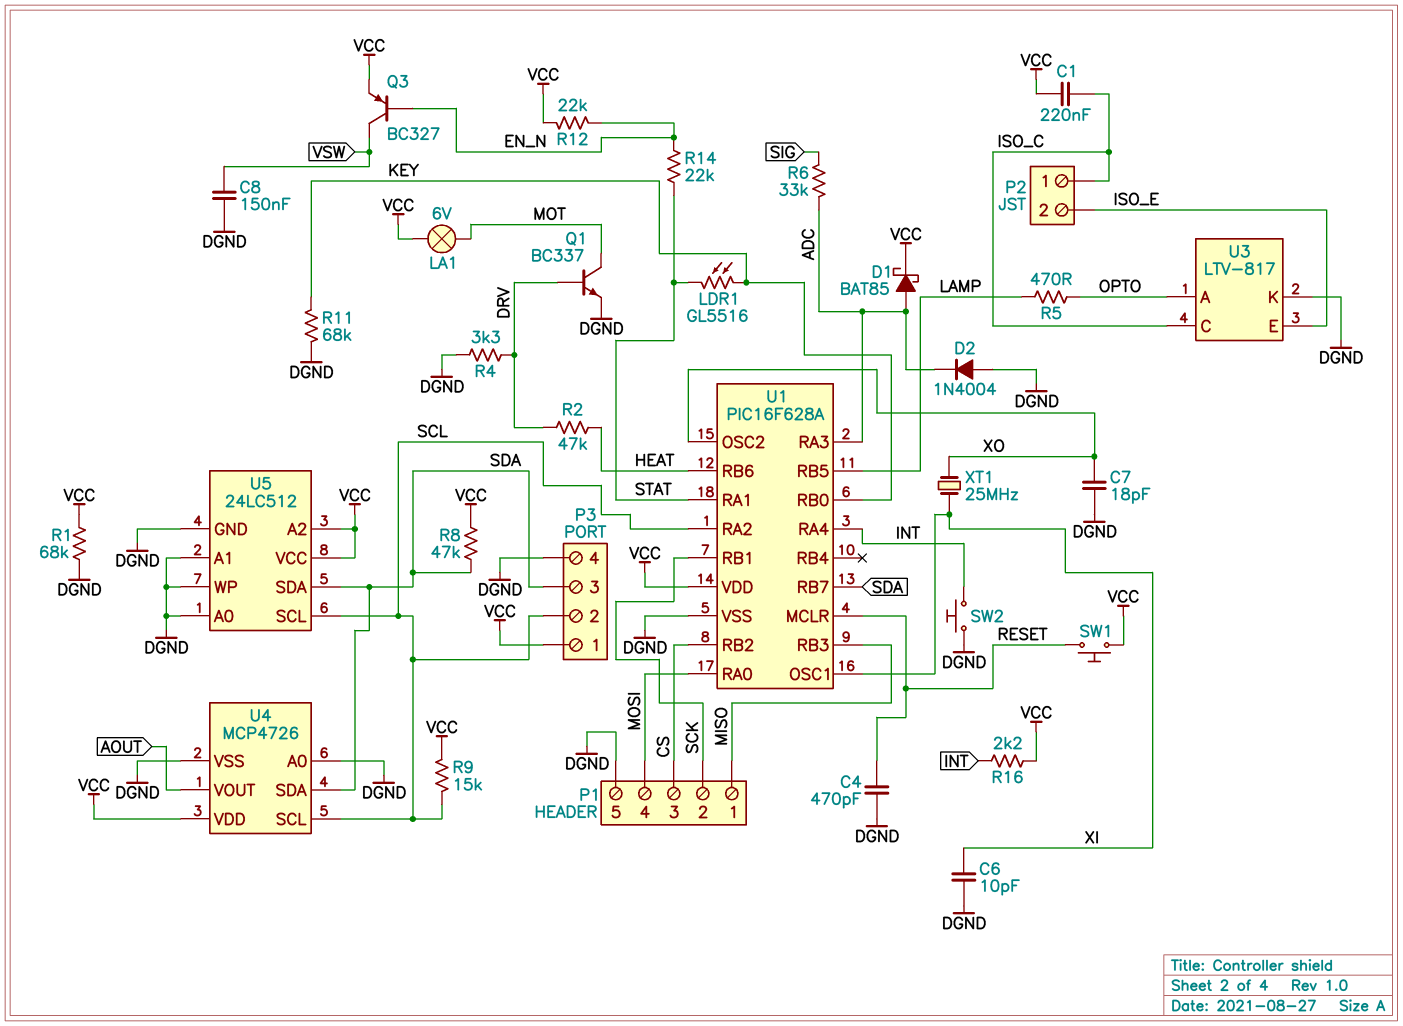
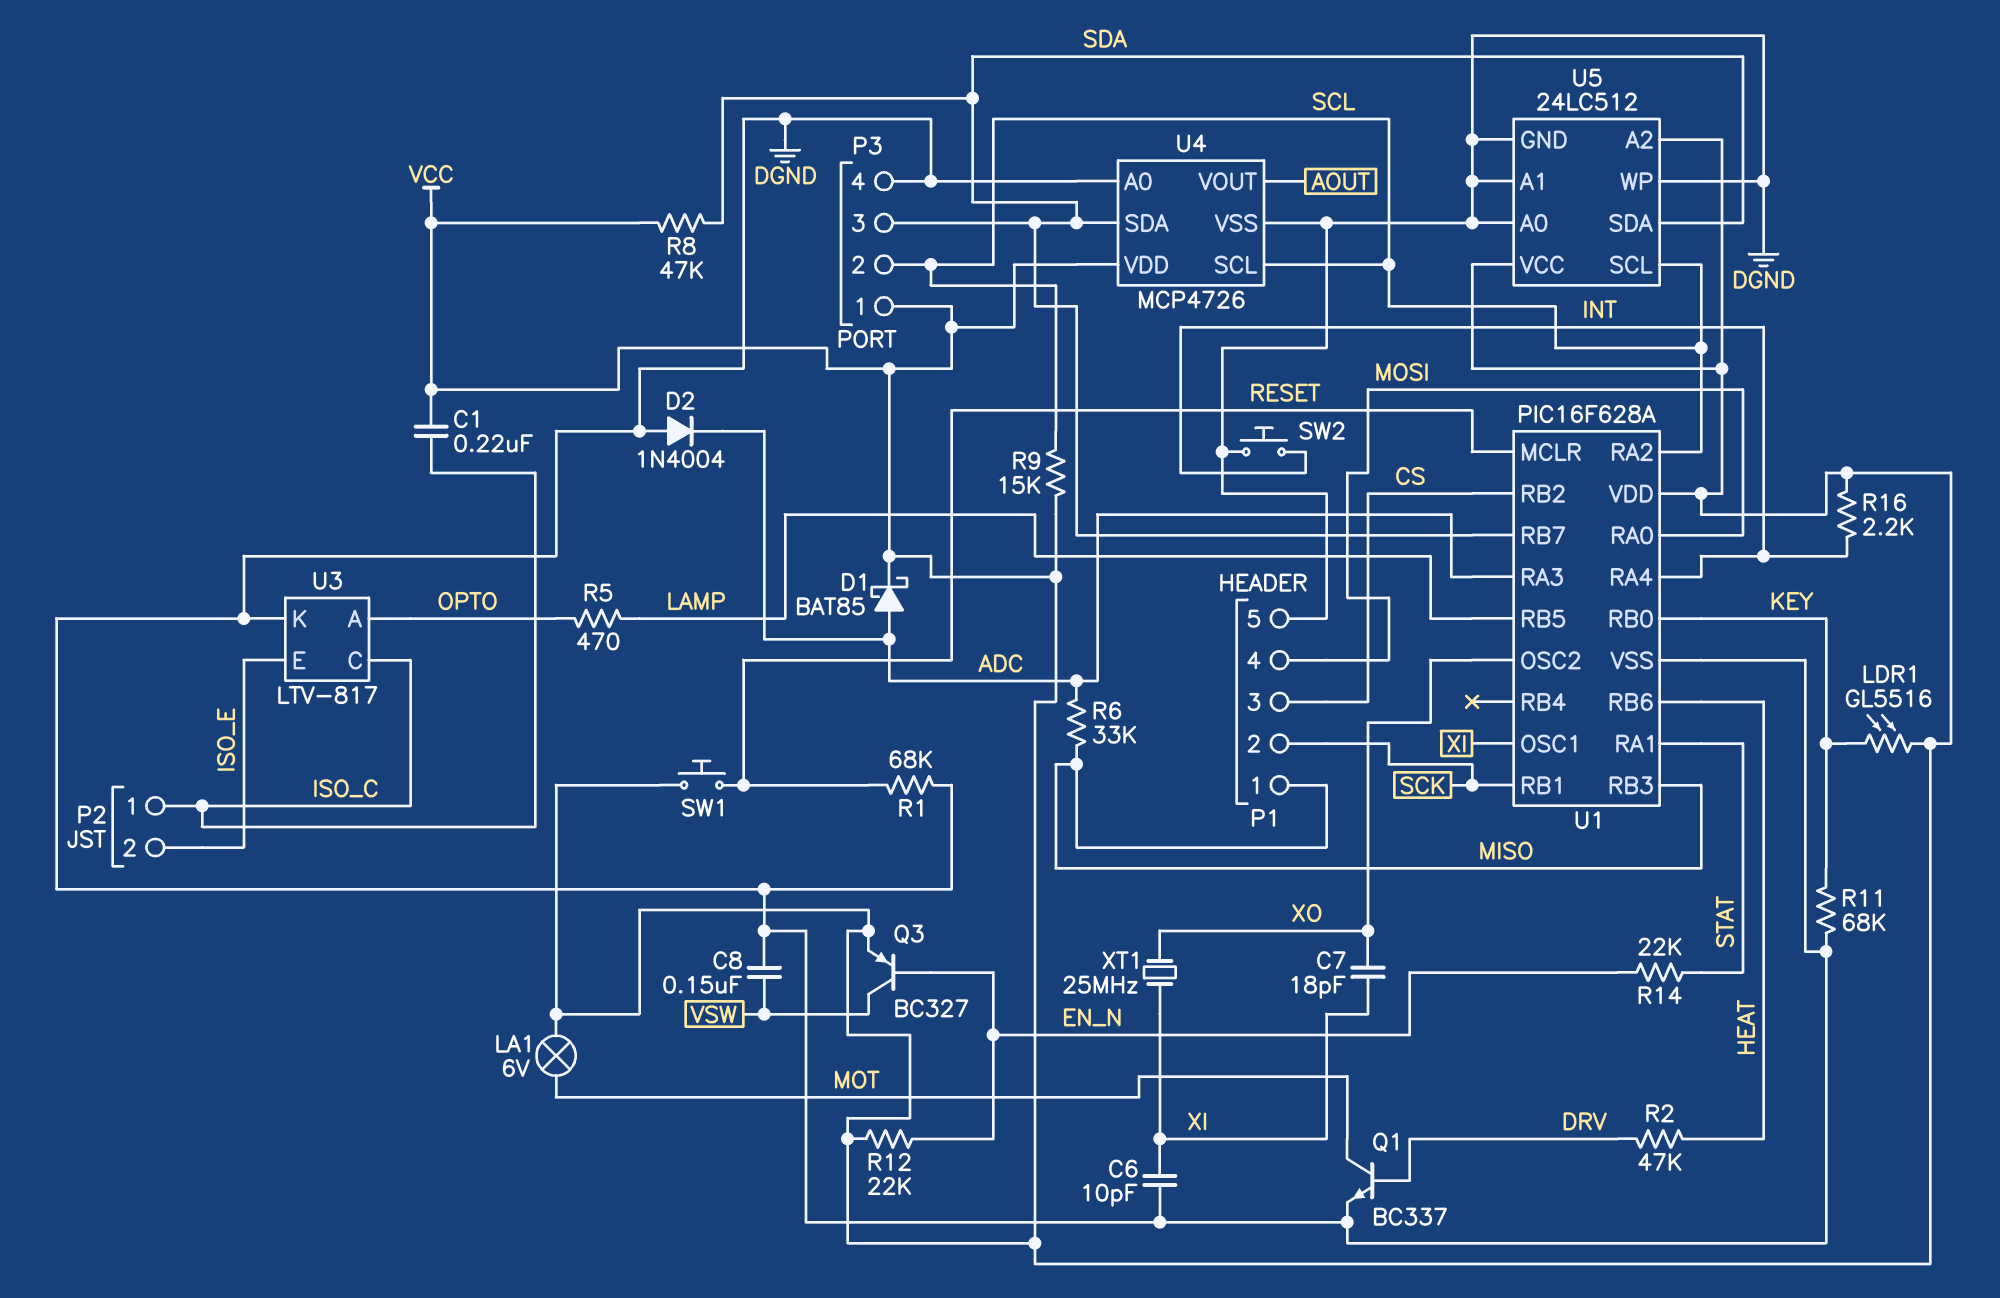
C4: 470pF (DGND, RESET) -> none
C7: 18pF (DGND, XO) -> 18pF (XI, XO)
LDR1: GL5516 (KEY, STAT) -> GL5516 (KEY, VCC)
R1: 68k (DGND, VCC) -> 68k (DGND, RESET)
R4: 3.3k (DGND, DRV) -> none
R6: 33k (ADC, SIG) -> 33k (ADC, MISO)

